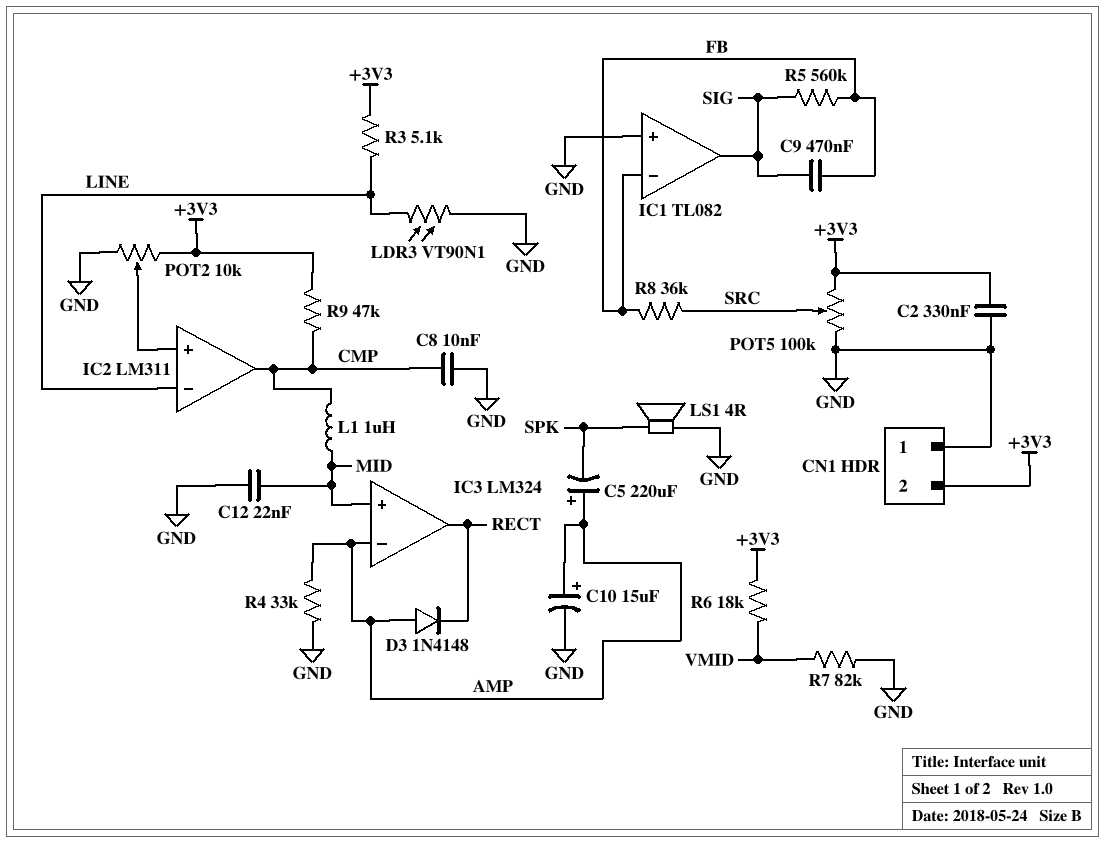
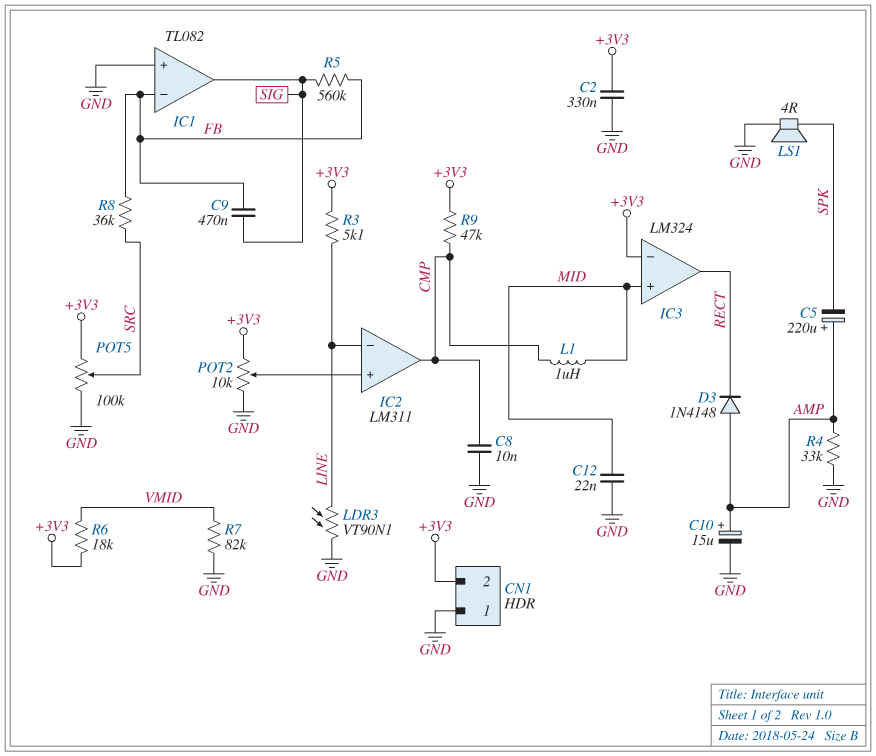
IC3 pin in-: AMP -> +3V3

